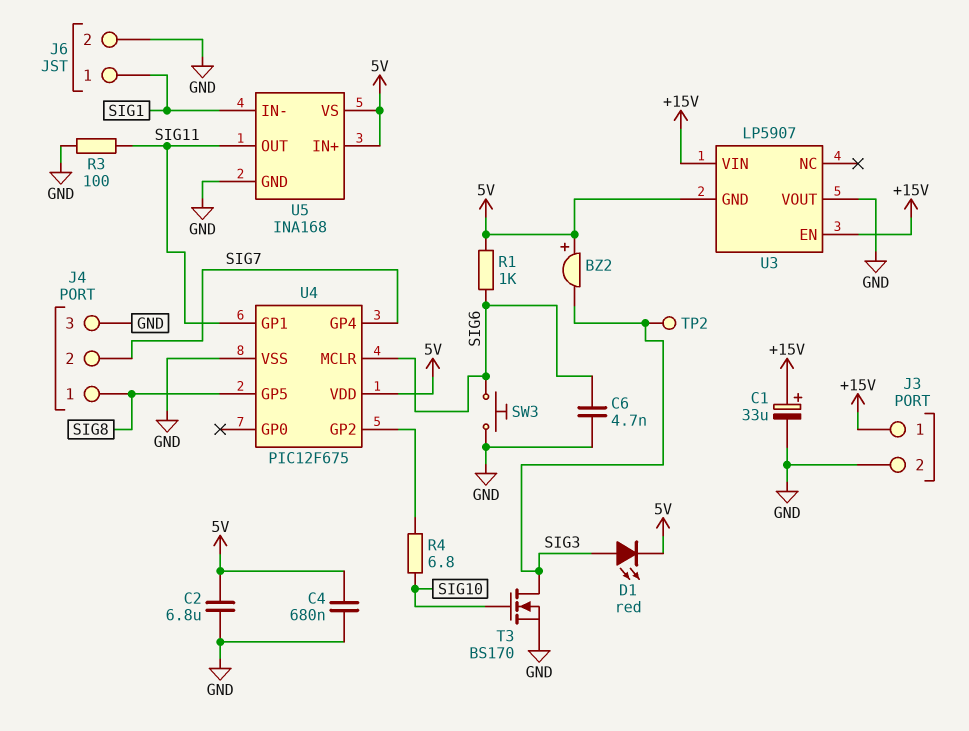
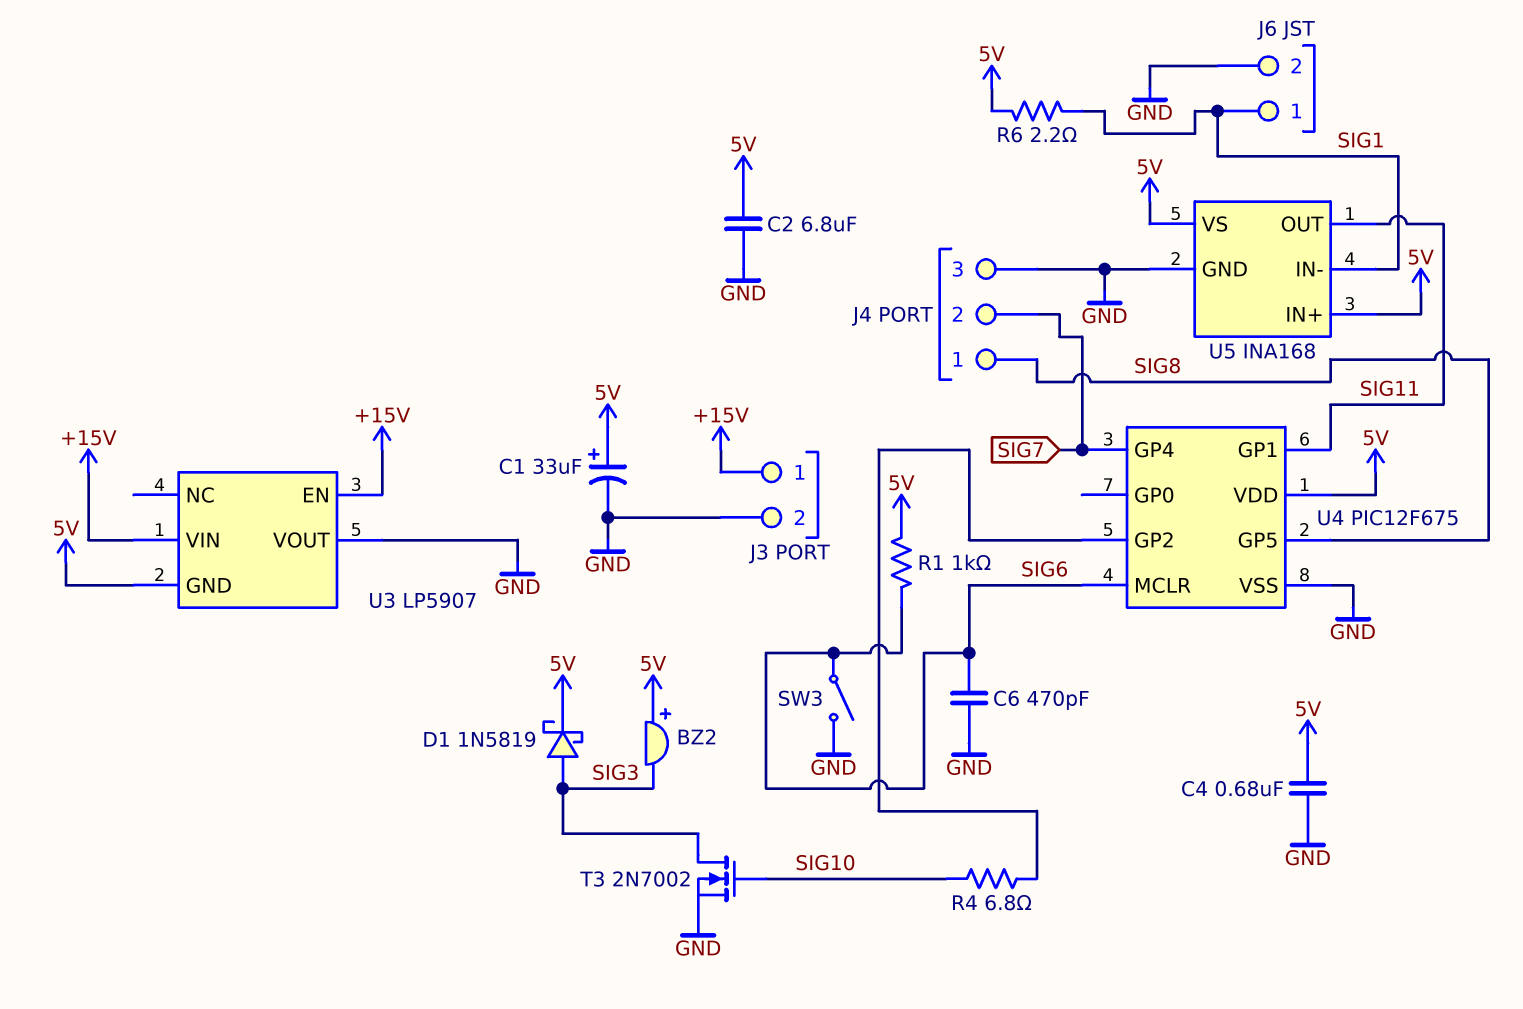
C1: 33uF (plus +15V, minus GND) -> 33uF (plus 5V, minus GND)
C6: 4.7nF (GND, SIG6) -> 470pF (GND, SIG6)
D1: LED red (A SIG3, K 5V) -> schottky 1N5819 (A SIG3, K 5V)
R3: 100 (GND, SIG11) -> none
R6: none -> 2.2 (5V, SIG1)
SW3: button (GND, SIG6) -> switch (GND, SIG6)
T3: NMOS BS170 (G SIG10, D SIG3, S GND) -> NMOS 2N7002 (G SIG10, D SIG3, S GND)
TP2: test point (SIG3) -> none

